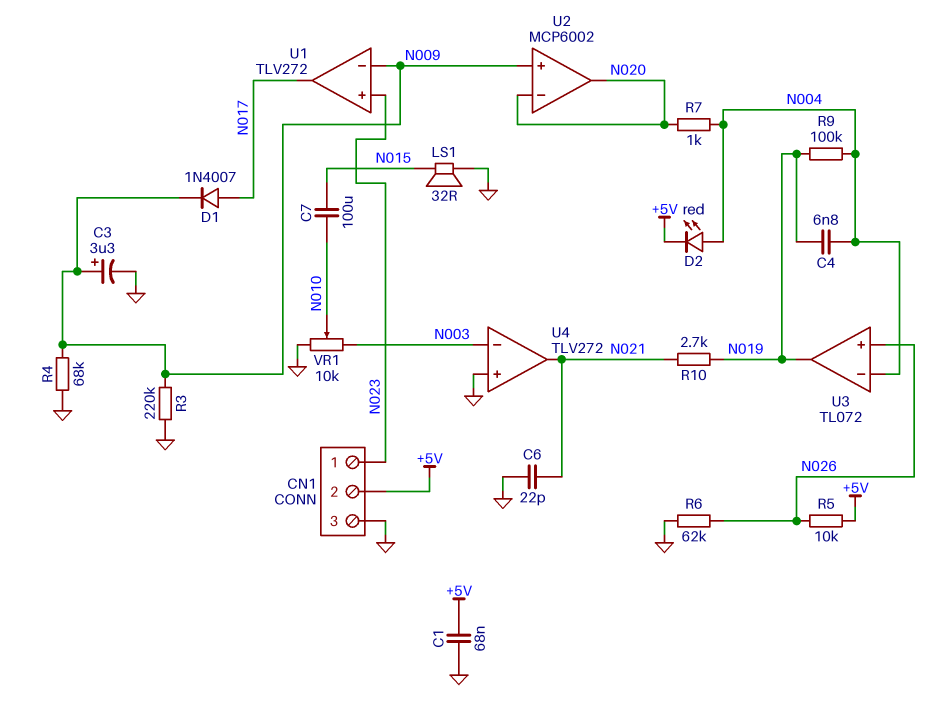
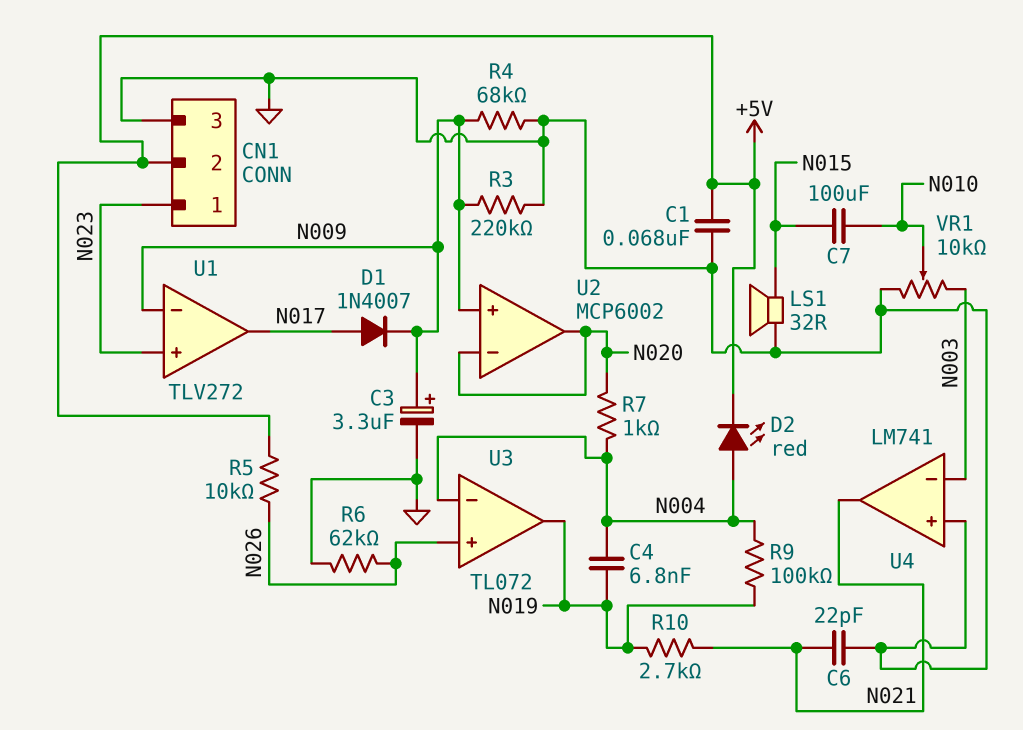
U4: TLV272 -> LM741

